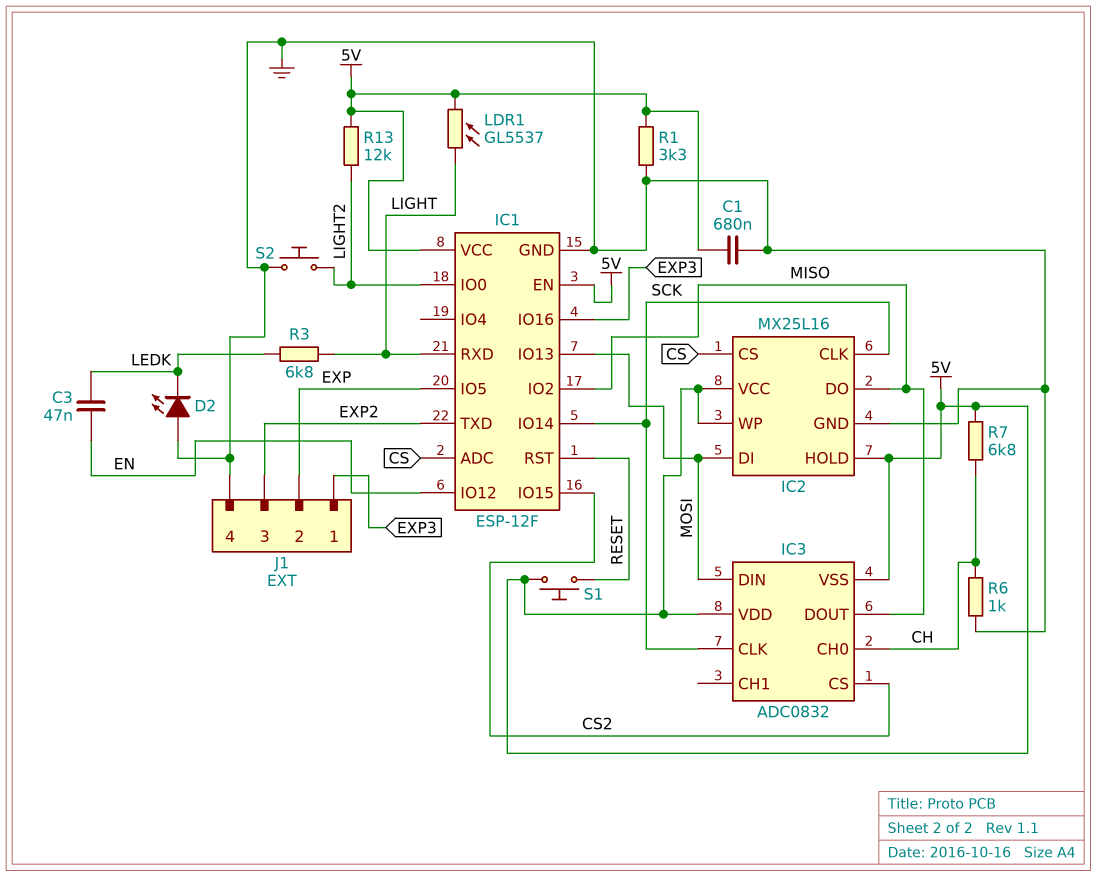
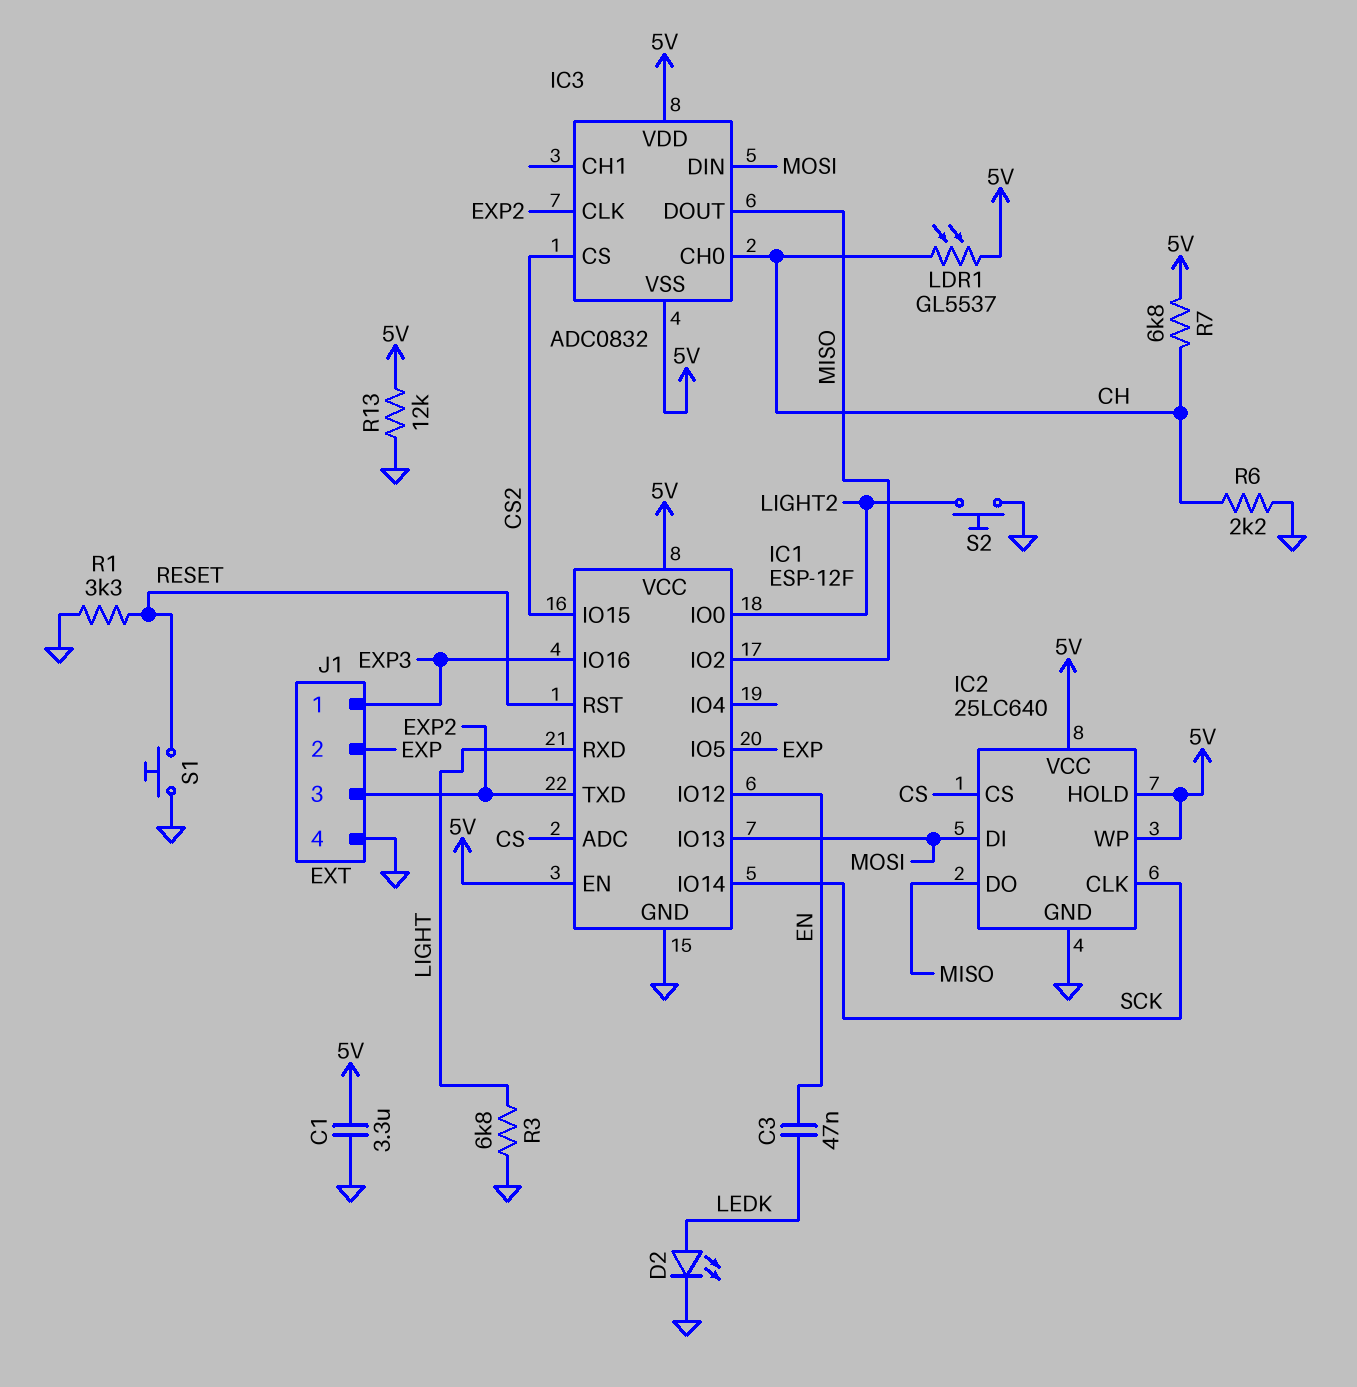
C1: 680nF (5V, GND) -> 3.3uF (5V, GND)
D2: LED (A GND, K LEDK) -> LED (A LEDK, K GND)
IC2: MX25L16 -> 25LC640
IC3 pin CLK: SCK -> EXP2
LDR1: GL5537 (5V, LIGHT) -> GL5537 (5V, CH)
R1: 3.3k (5V, GND) -> 3.3k (GND, RESET)
R3: 6.8k (LEDK, LIGHT) -> 6.8k (GND, LIGHT)
R6: 1k (CH, GND) -> 2.2k (CH, GND)
R13: 12k (5V, LIGHT2) -> 12k (5V, GND)
S1: button (5V, RESET) -> button (GND, RESET)

